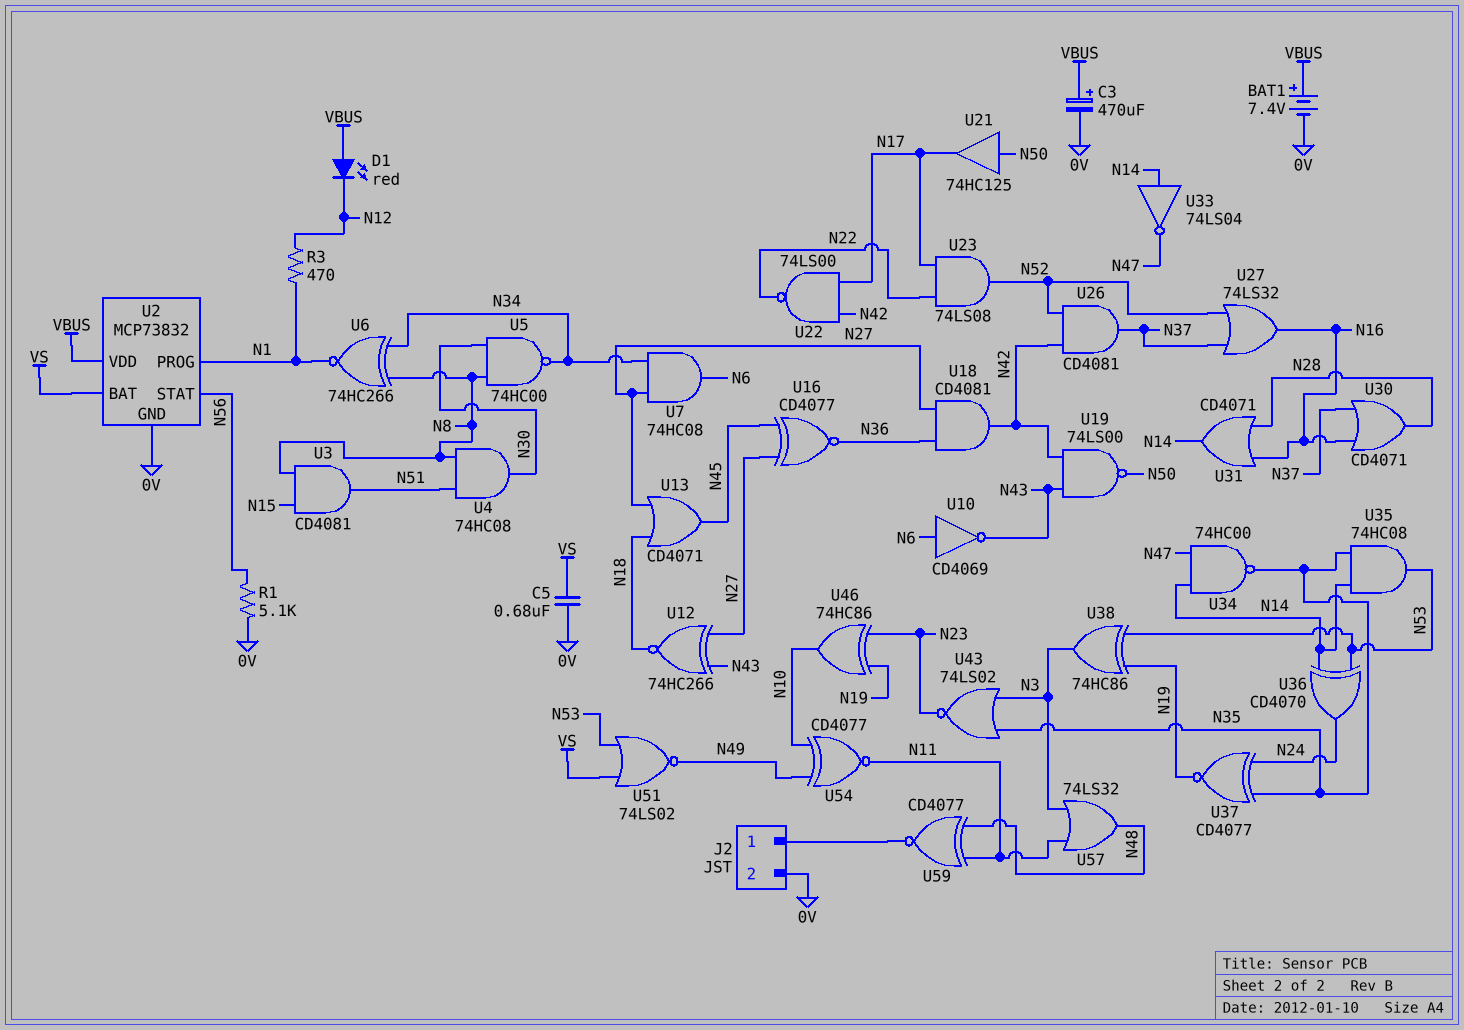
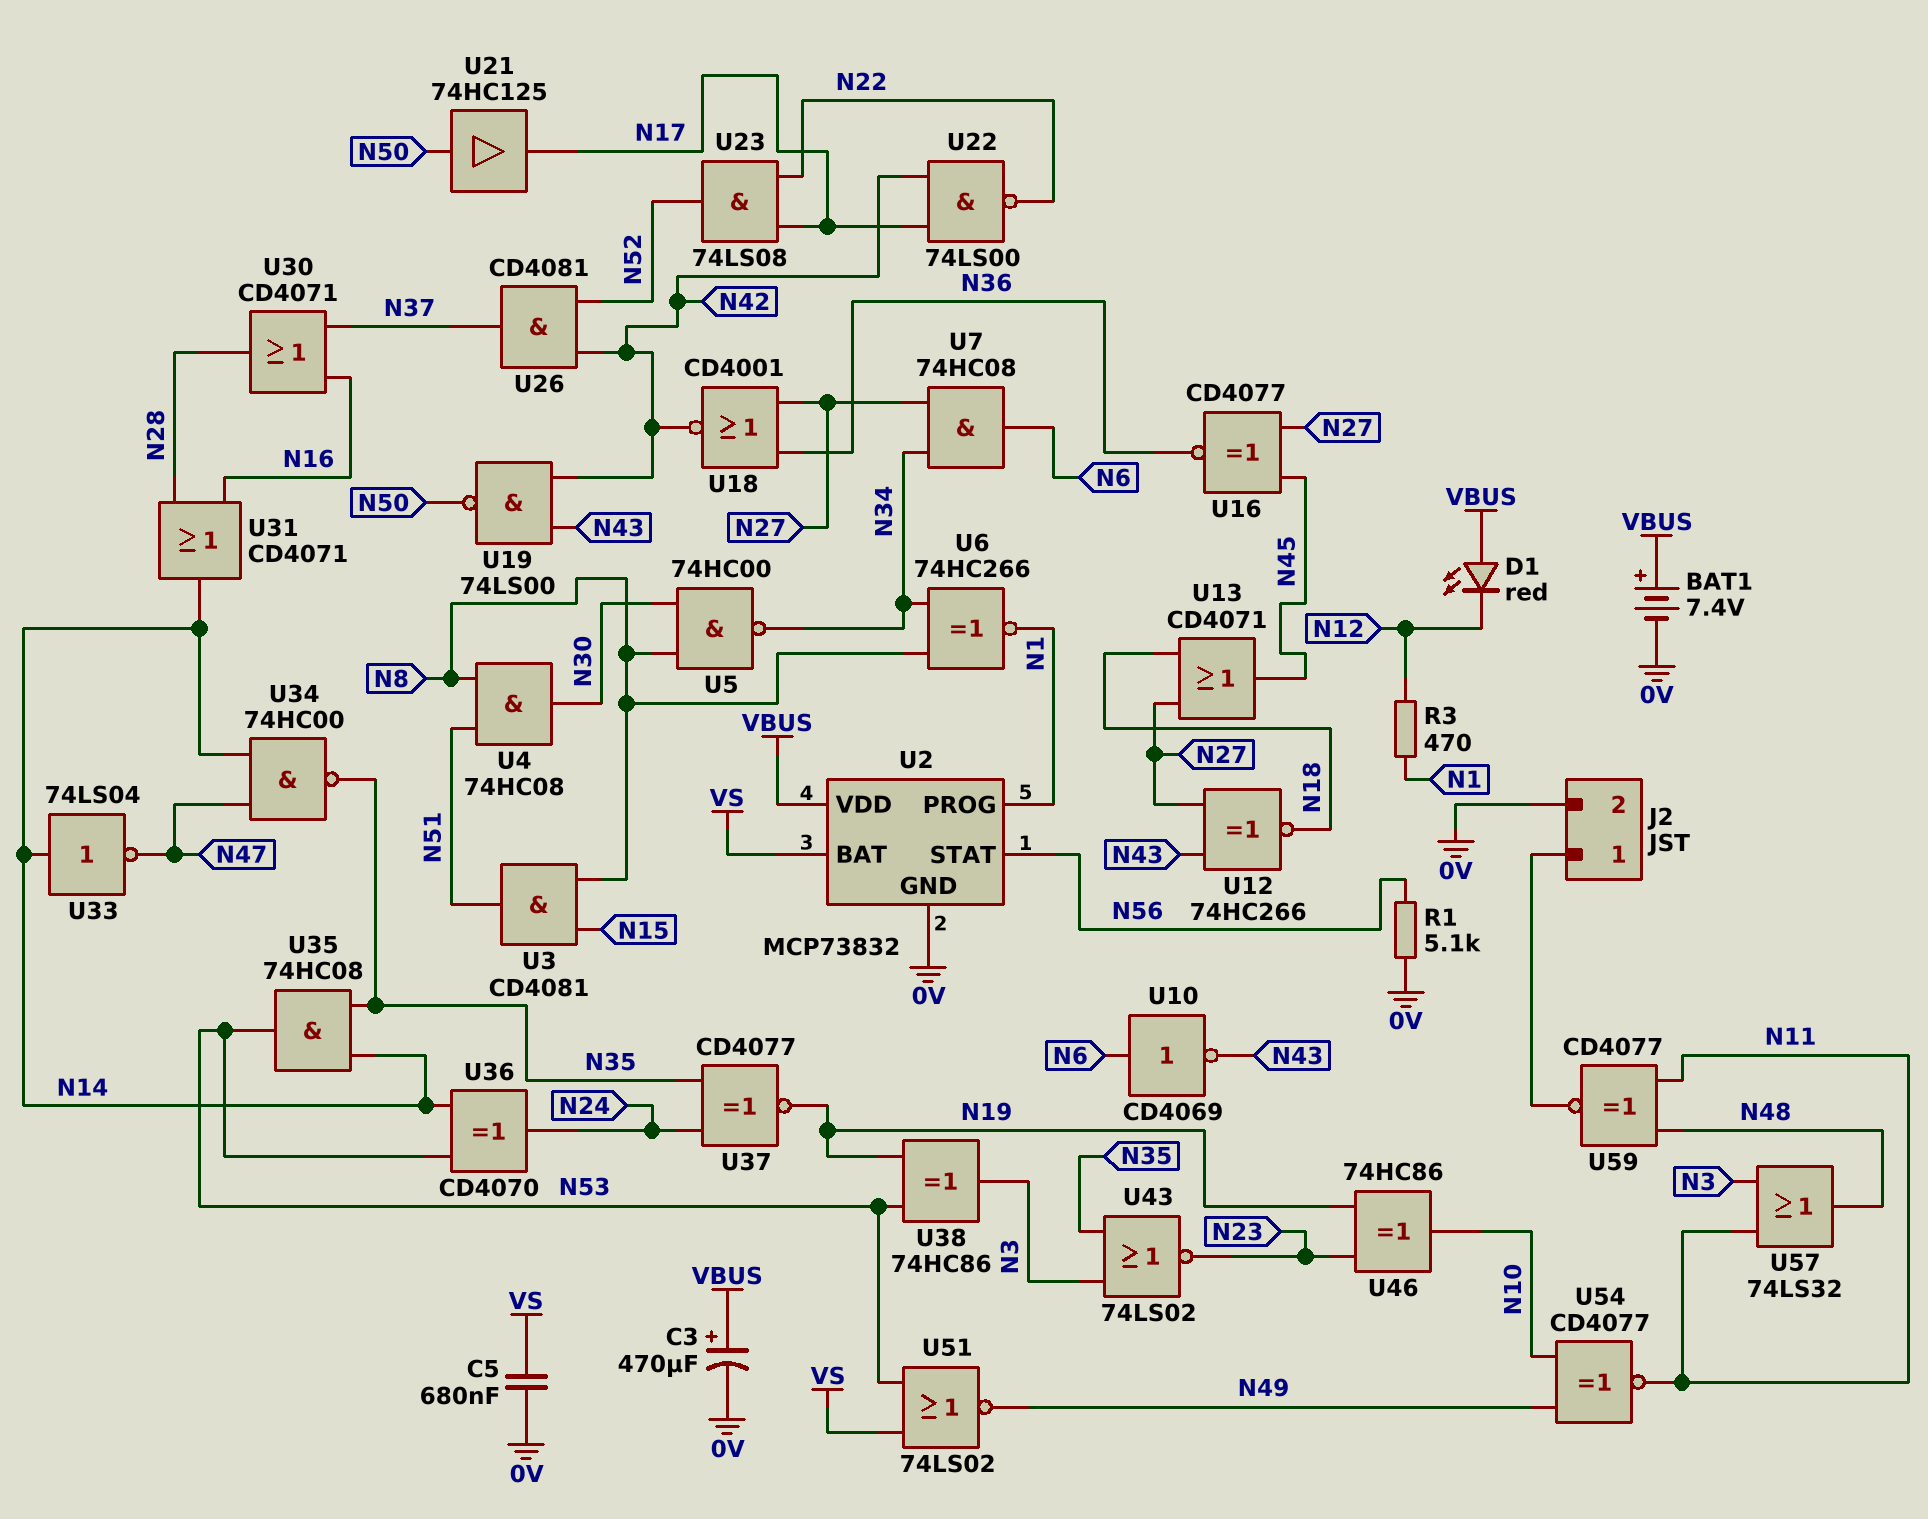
U18: AND CD4081 (in N27, in N36, out N42) -> NOR CD4001 (in N27, in N36, out N42)
U27: OR 74LS32 (in N37, in N52, out N16) -> none

